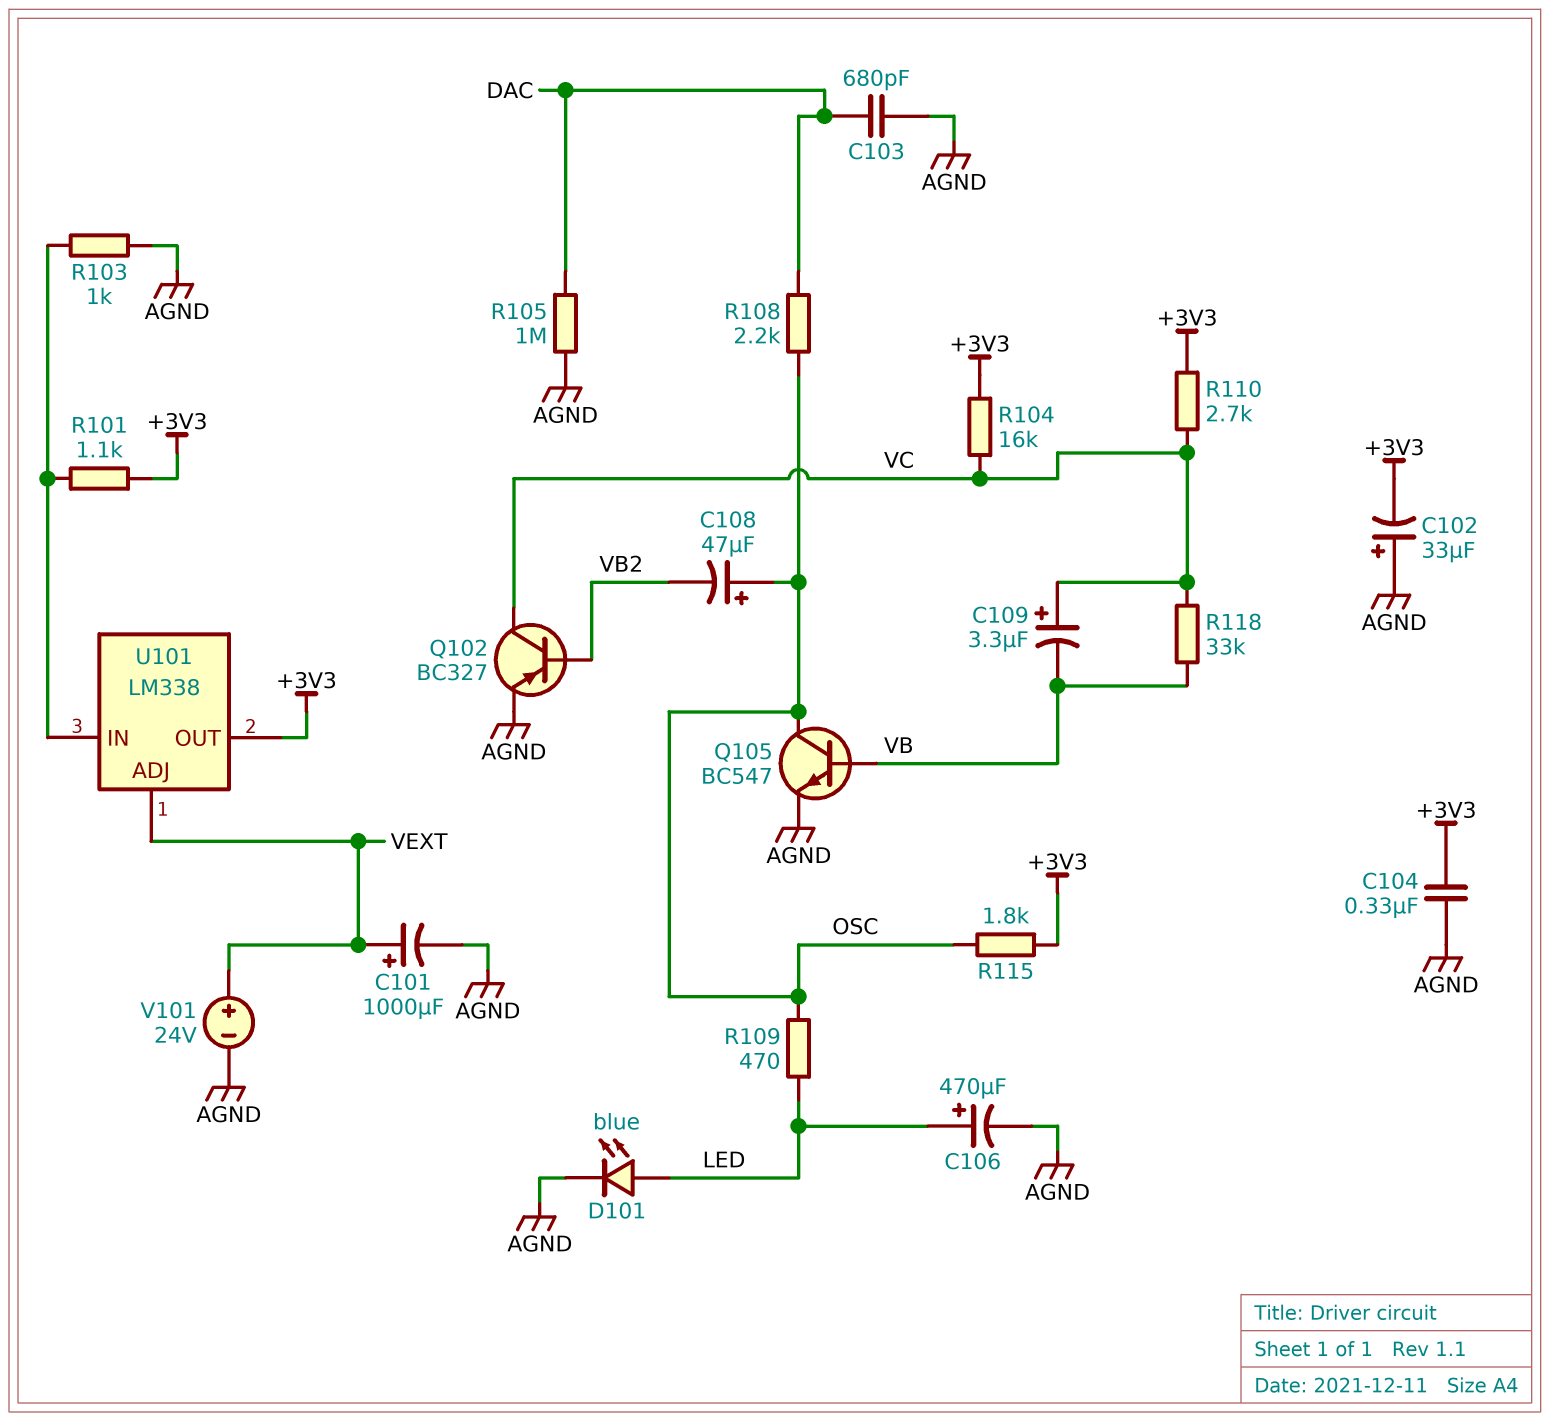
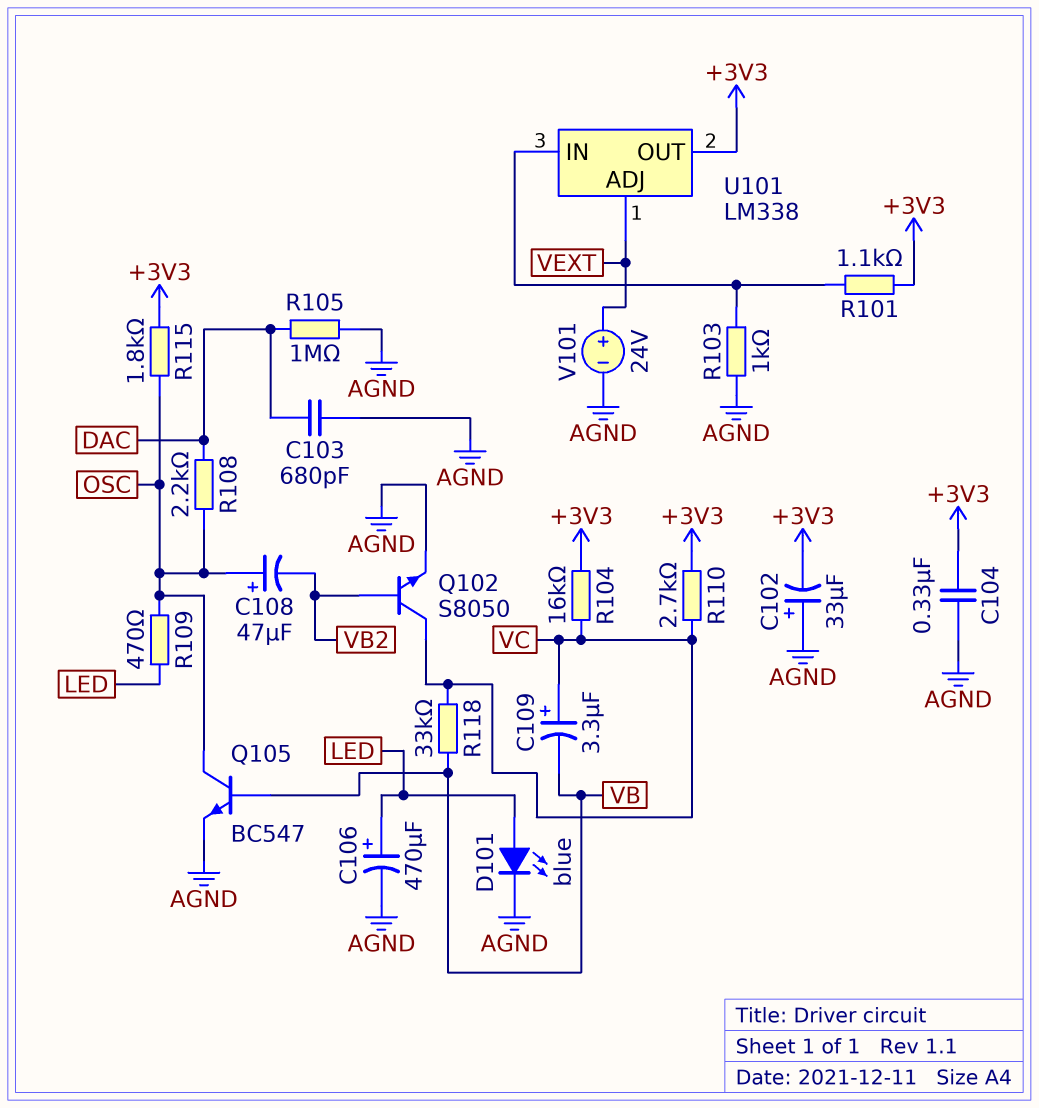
C101: 1000uF (plus VEXT, minus AGND) -> none
Q102: PNP BC327 (B VB2, C VC, E AGND) -> NPN S8050 (B VB2, C VC, E AGND)

